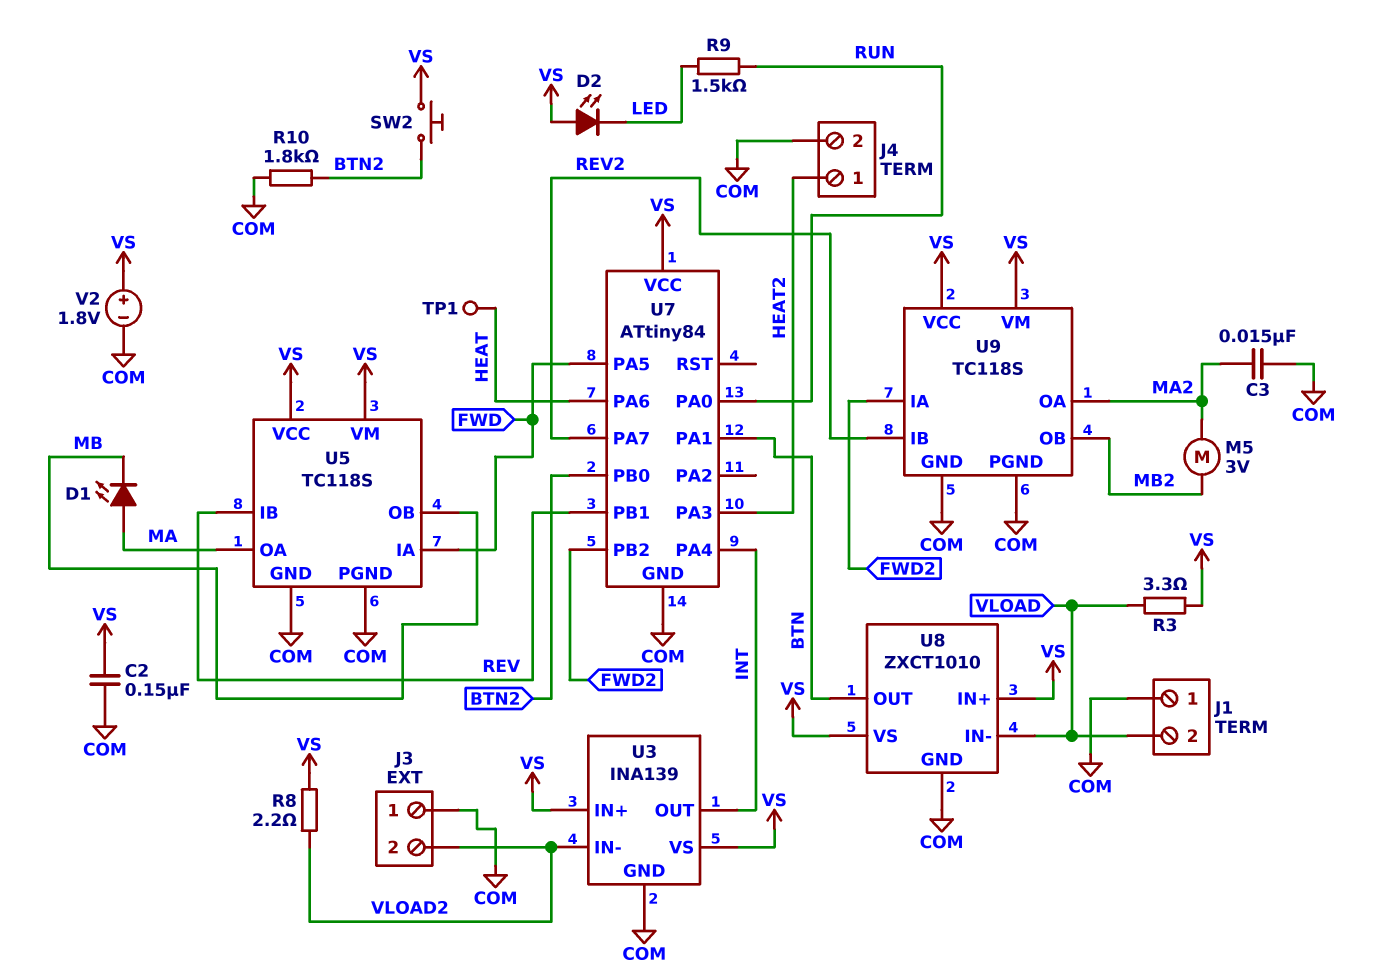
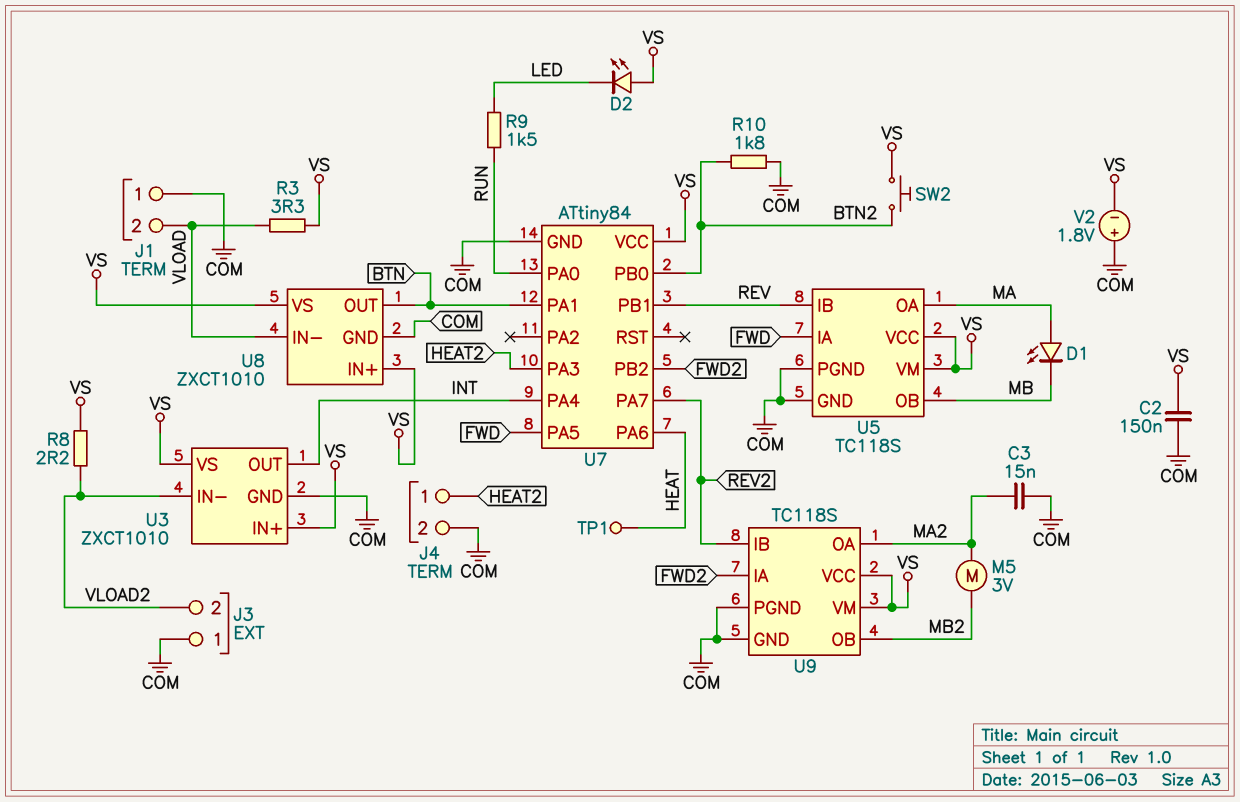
U3: INA139 -> ZXCT1010
V2: 1.8V (plus VS, minus COM) -> 1.8V (plus COM, minus VS)

